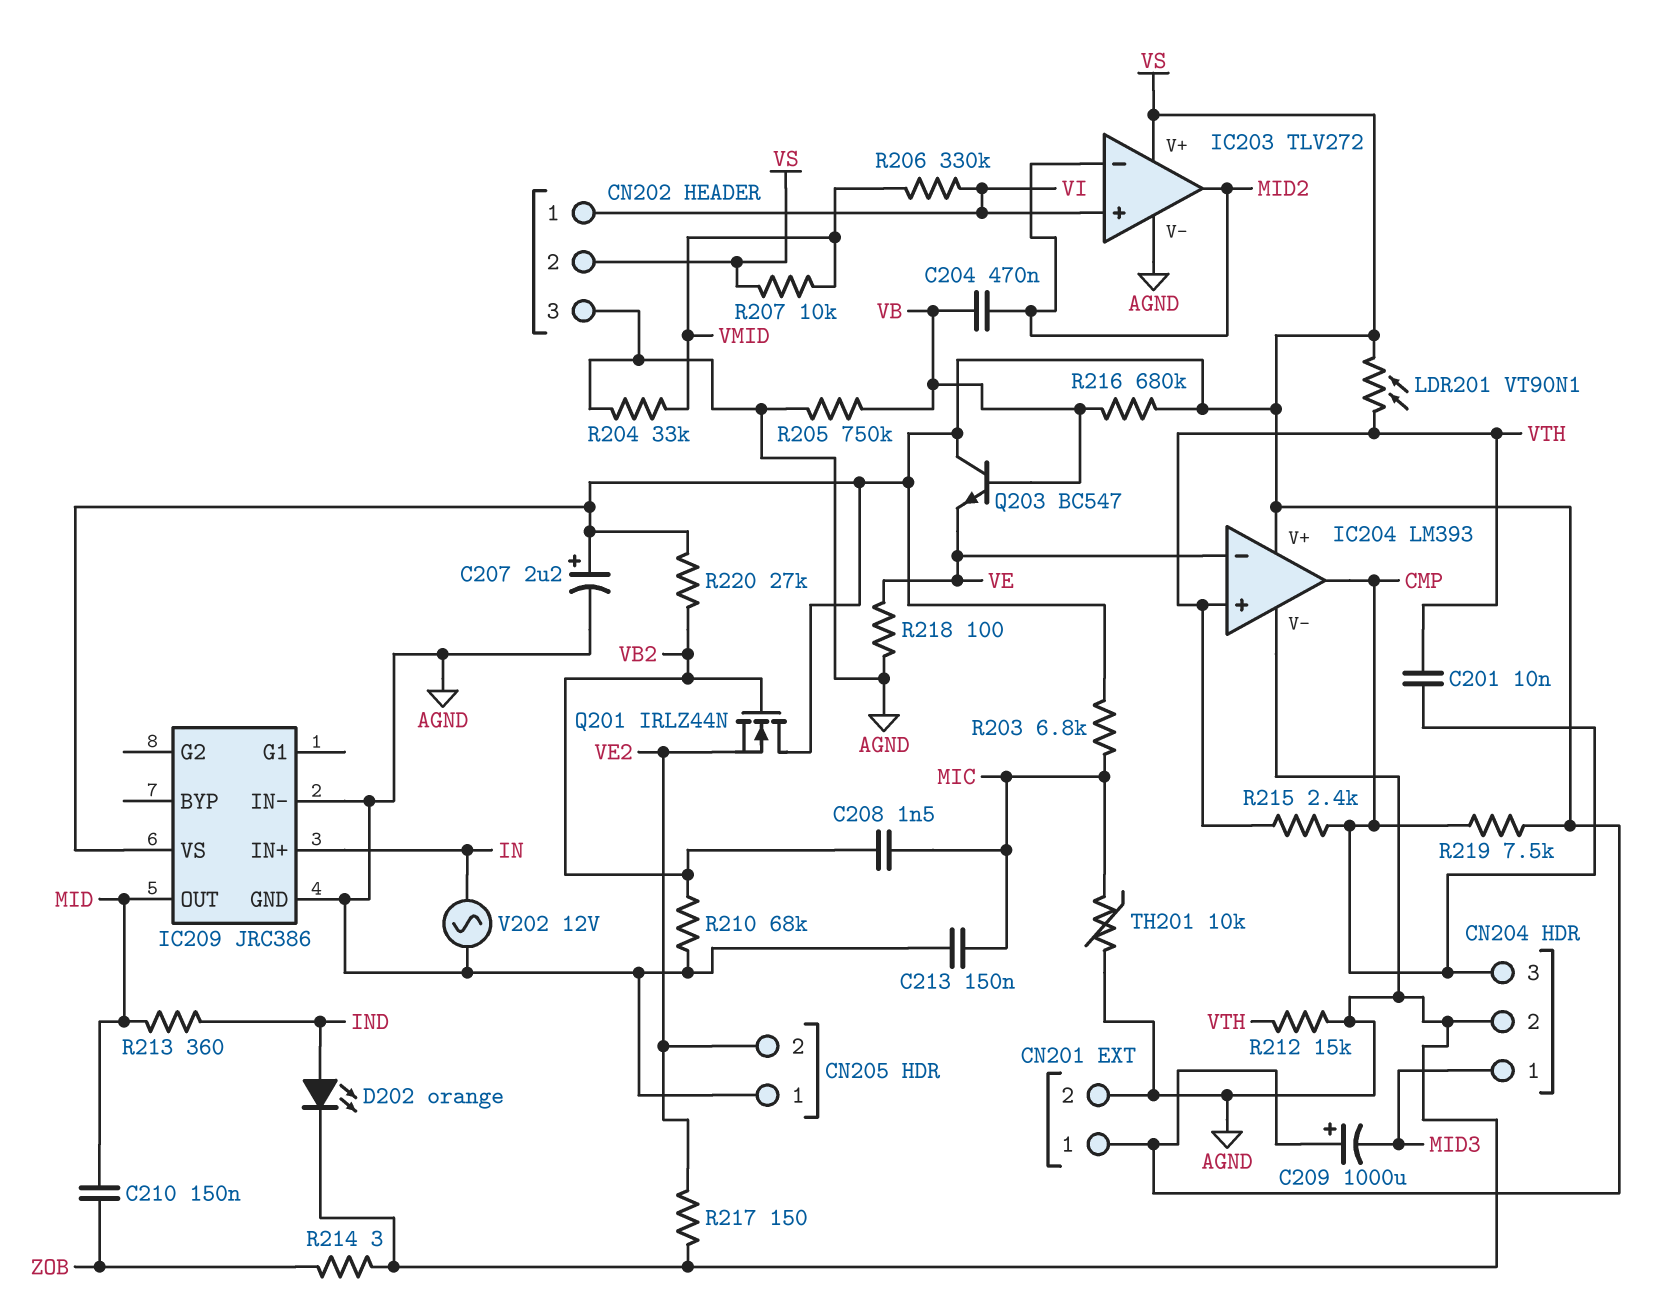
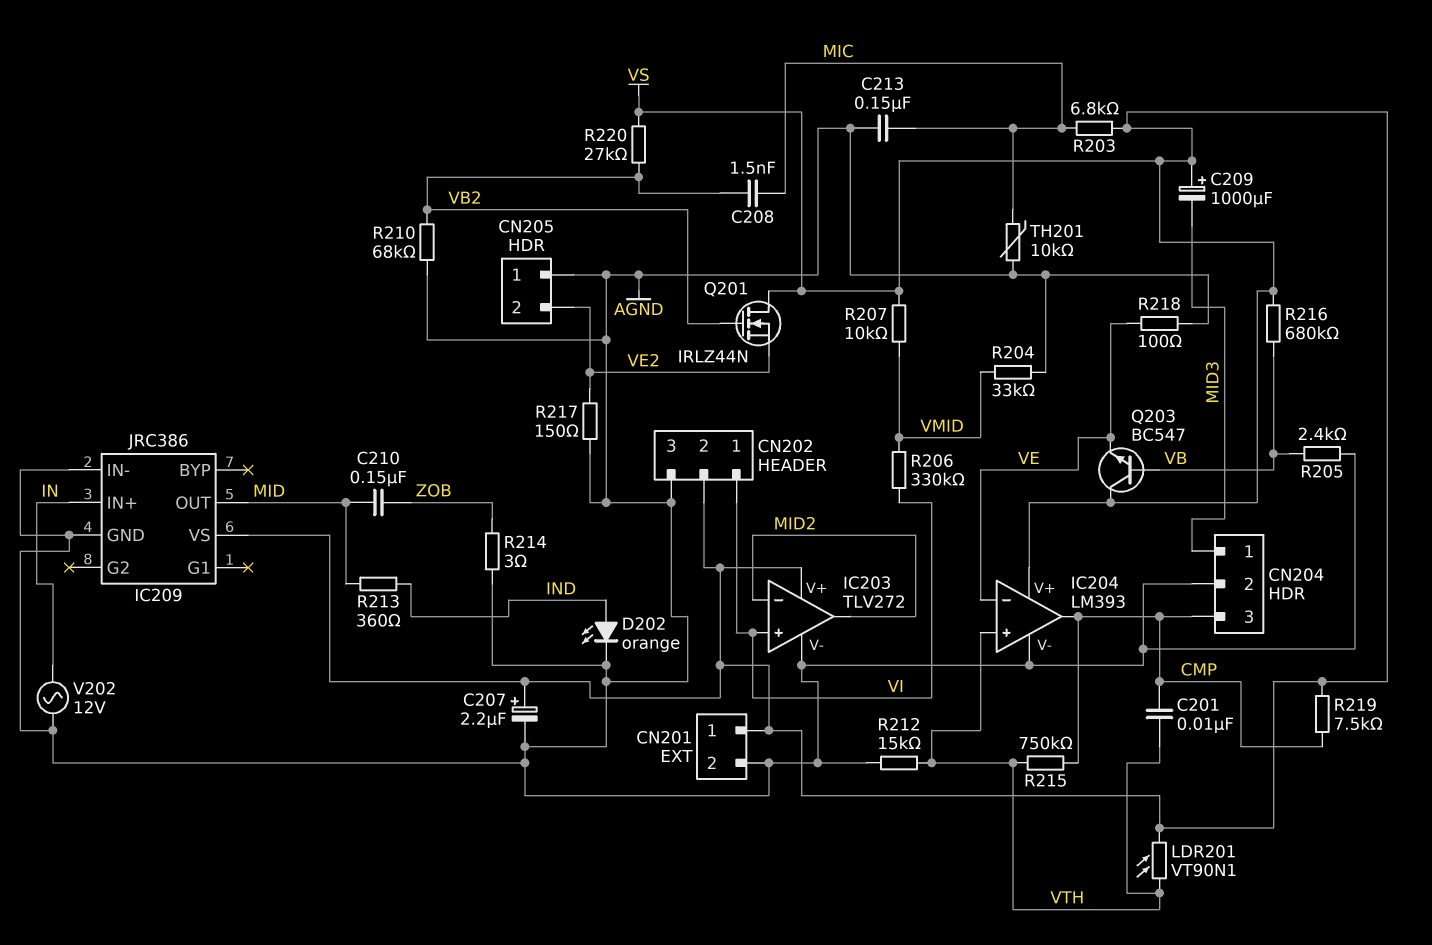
C204: 470nF (MID2, VB) -> none
R205: 750k (AGND, VB) -> 2.4k (AGND, VB)
R215: 2.4k (CMP, VTH) -> 750k (CMP, VTH)

